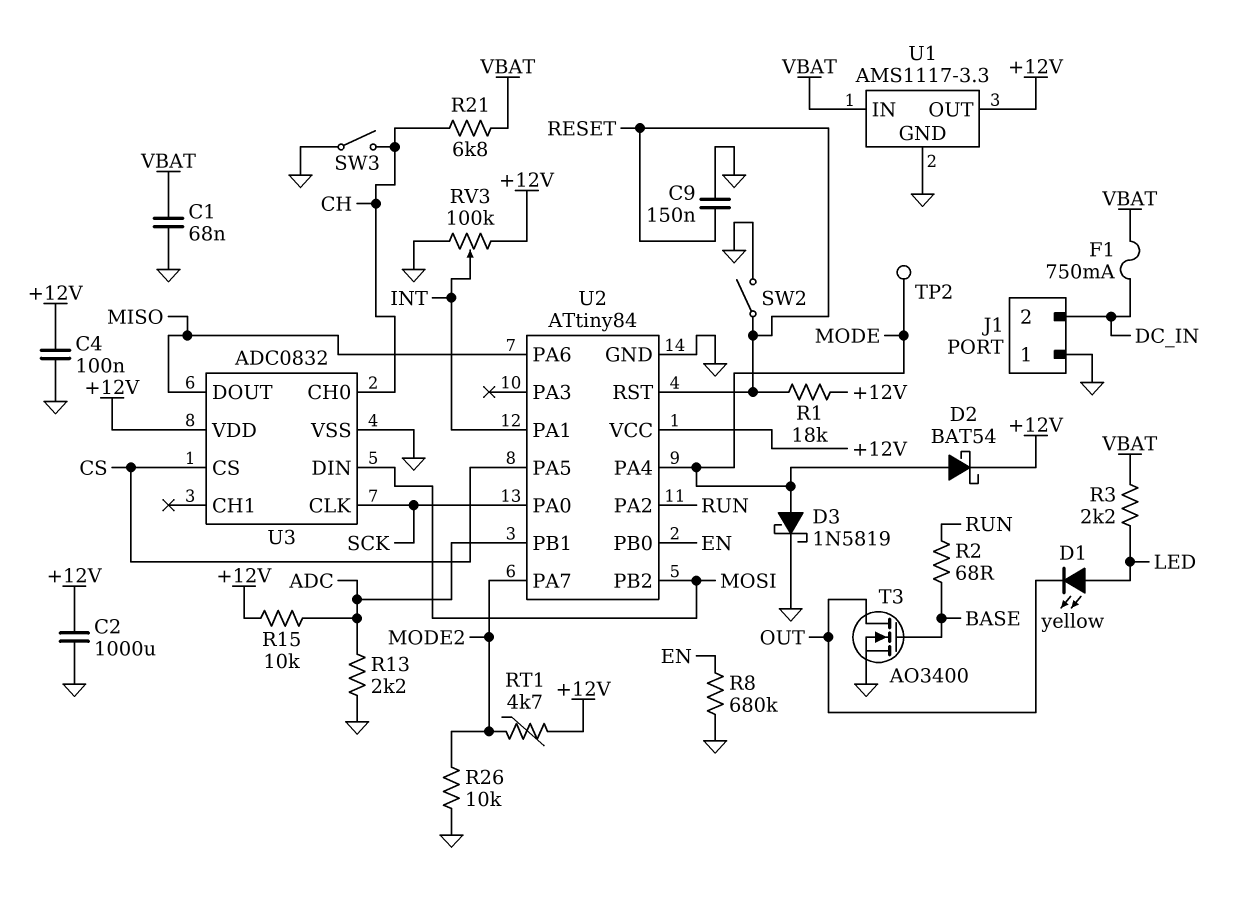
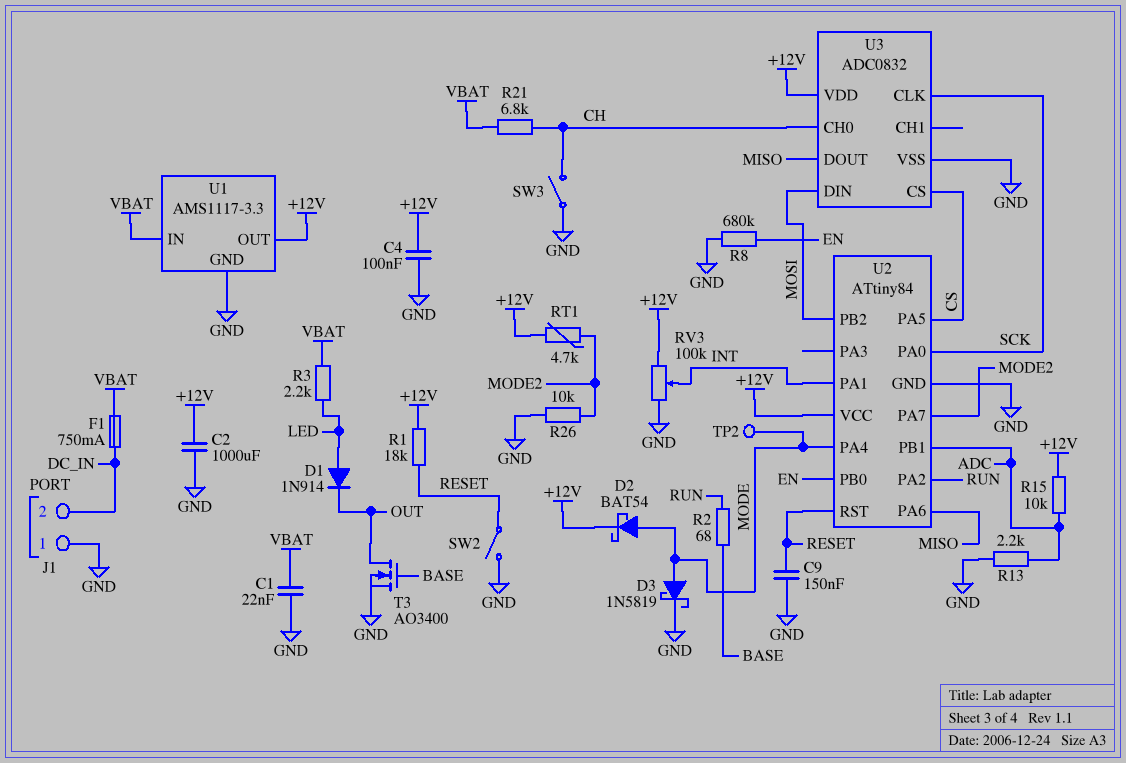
C1: 68nF (GND, VBAT) -> 22nF (GND, VBAT)
D1: LED yellow (A LED, K OUT) -> diode 1N914 (A LED, K OUT)

